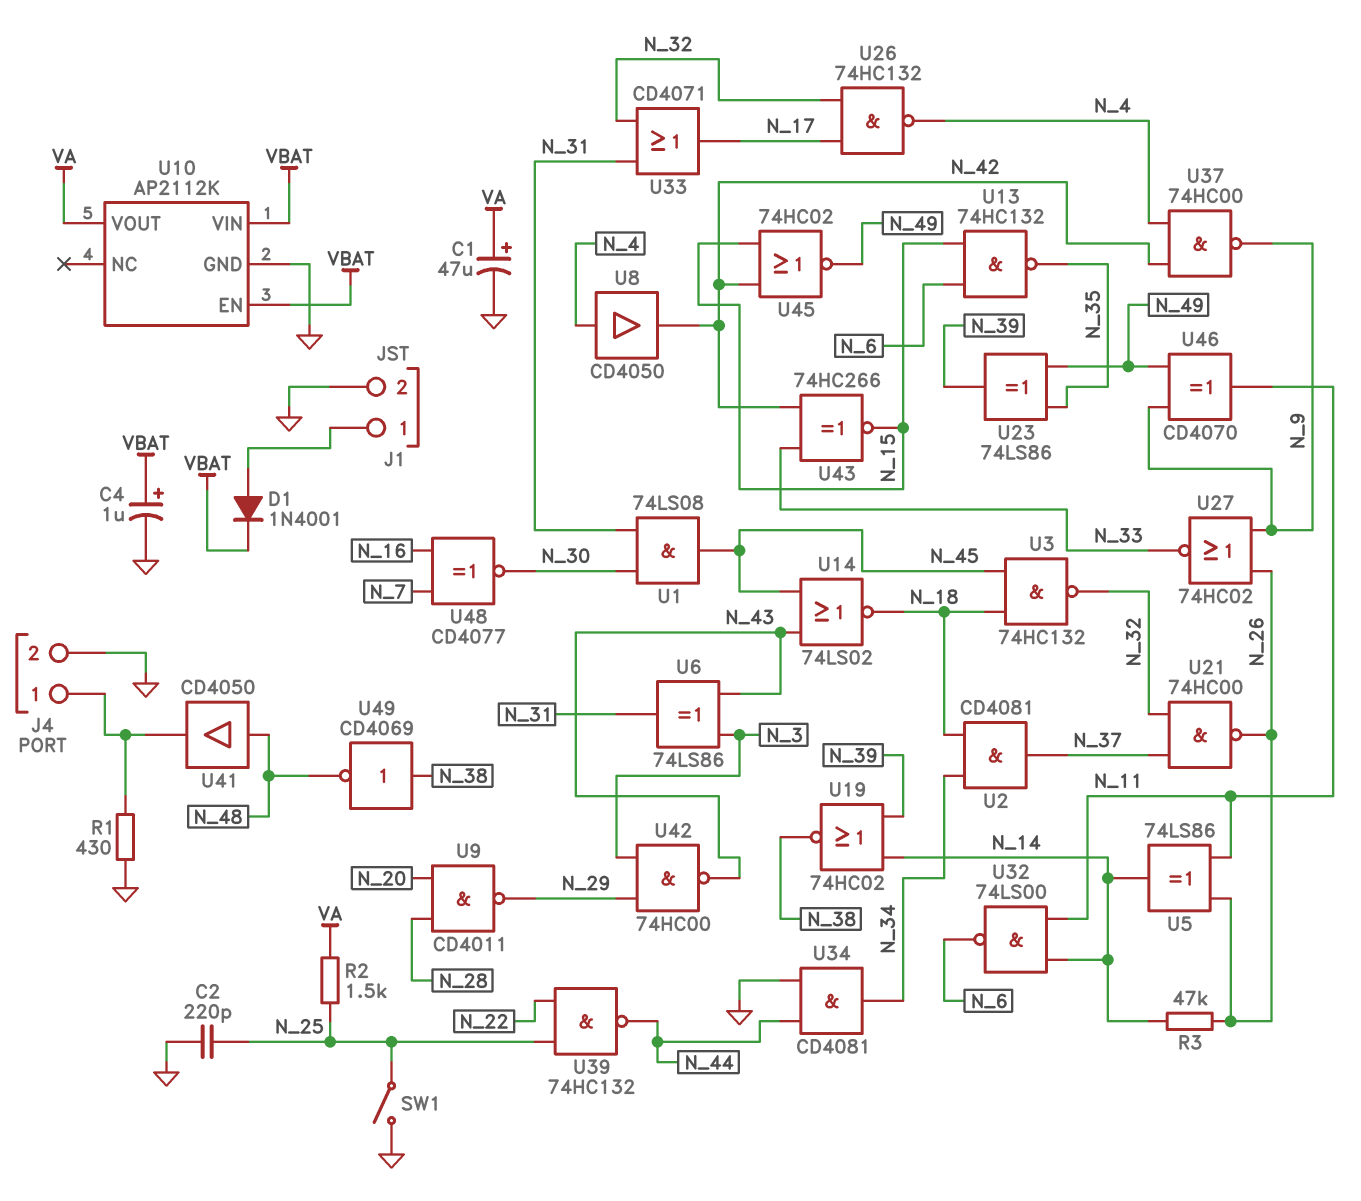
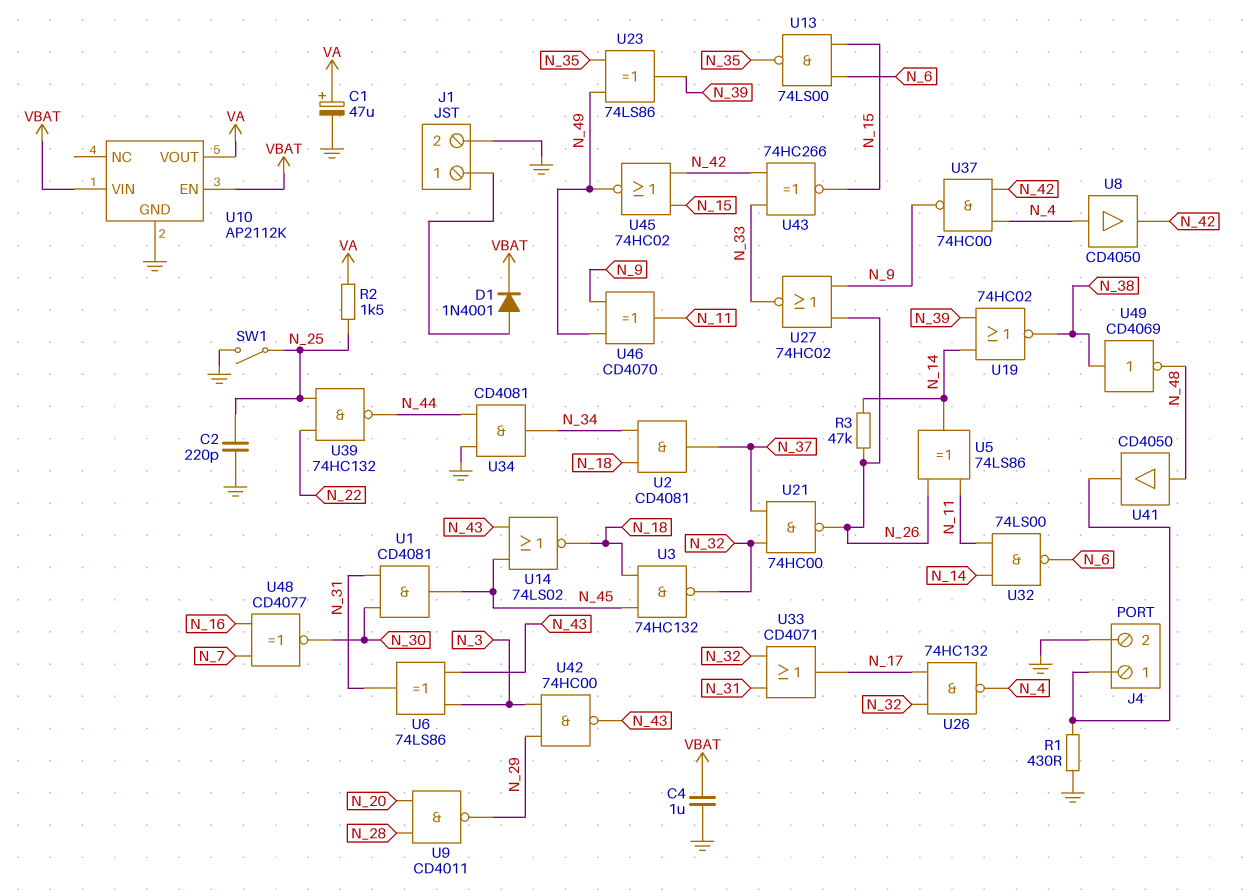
C4: 1uF (plus VBAT, minus GND) -> 1uF (GND, VBAT)
U1: AND 74LS08 (in N_30, in N_31, out N_45) -> AND CD4081 (in N_30, in N_31, out N_45)
U13: NAND 74HC132 (in N_6, in N_15, out N_35) -> NAND 74LS00 (in N_6, in N_15, out N_35)

